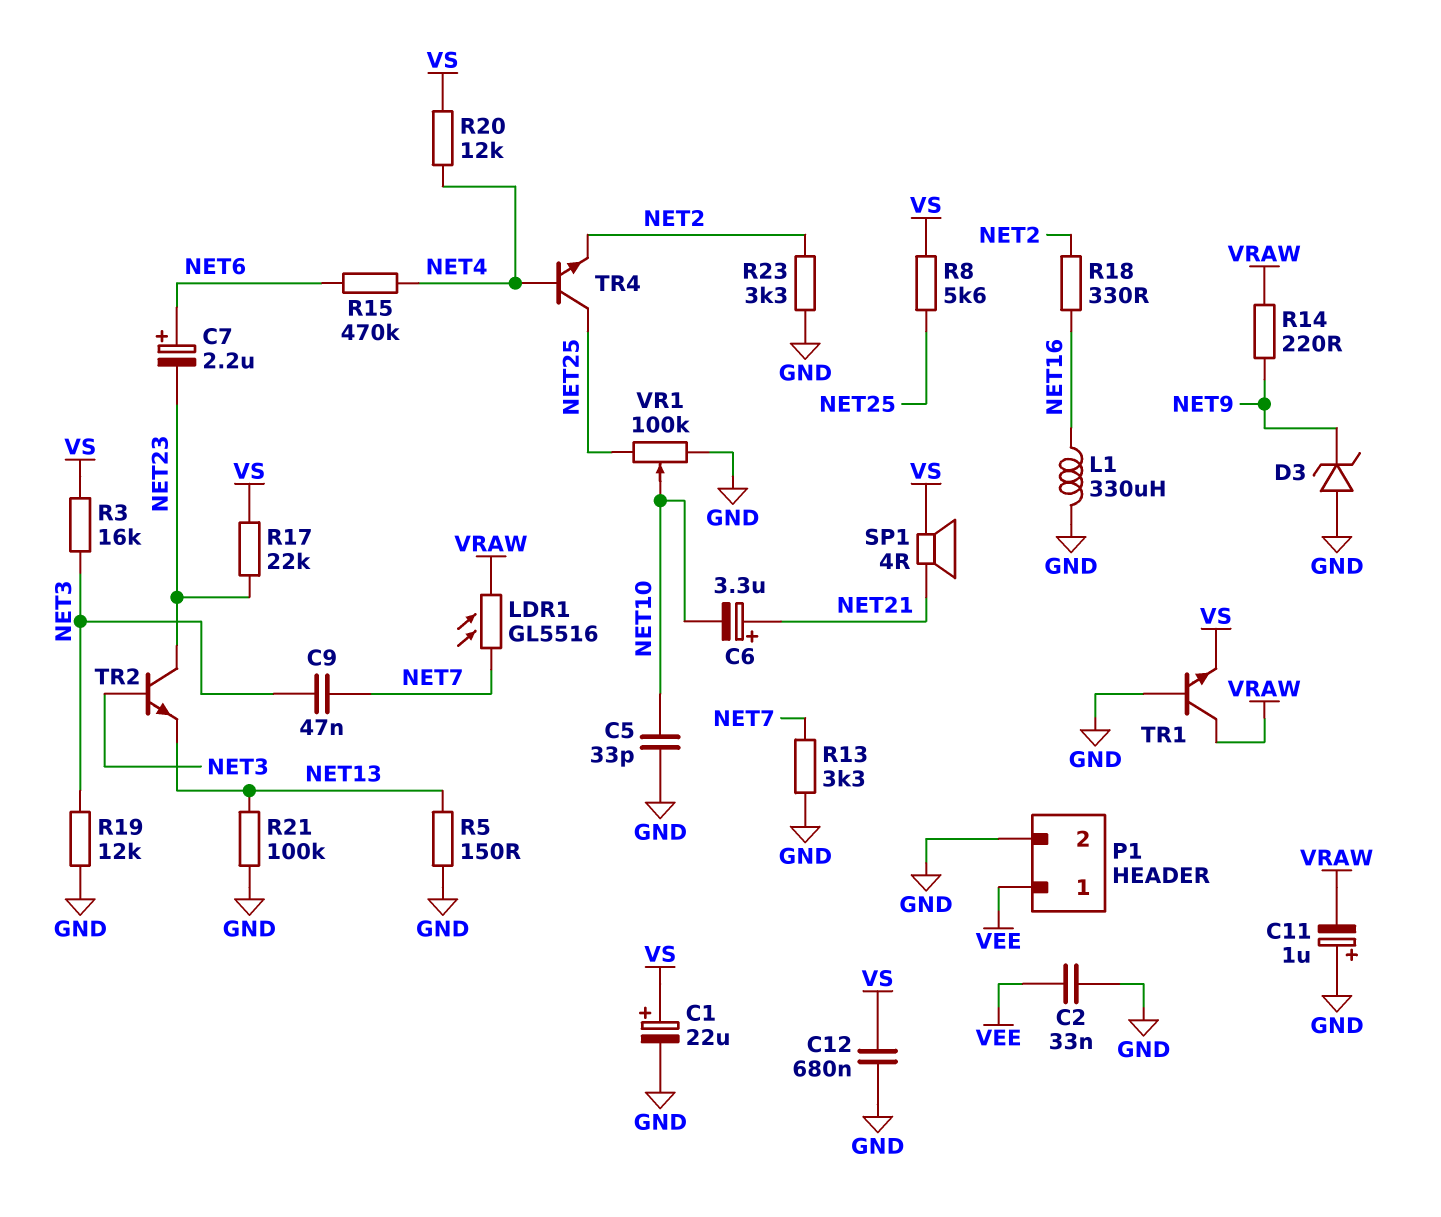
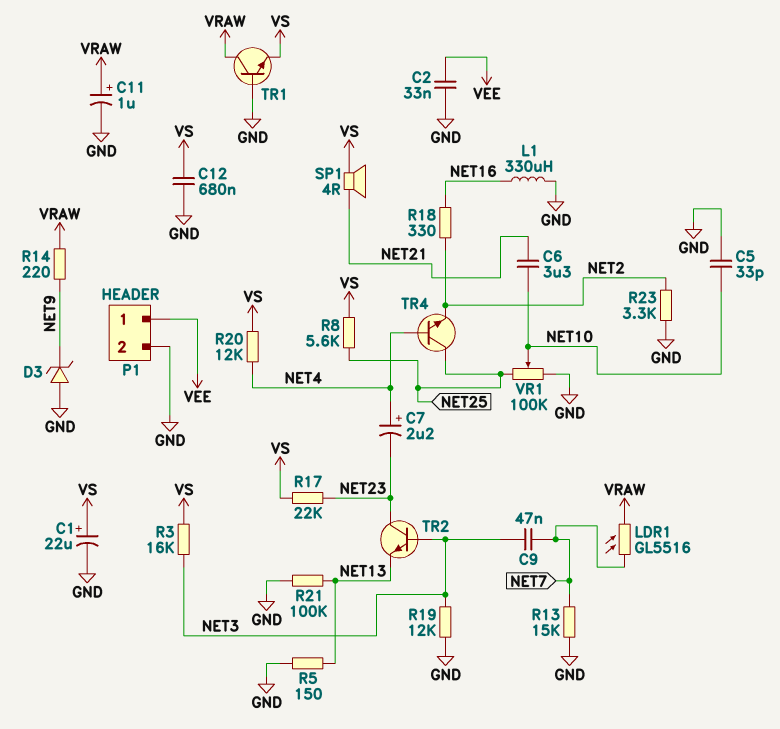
C6: 3.3uF (plus NET21, minus NET10) -> 3.3uF (NET10, NET21)
C7: 2.2uF (plus NET6, minus NET23) -> 2.2uF (plus NET4, minus NET23)
C11: 1uF (plus GND, minus VRAW) -> 1uF (plus VRAW, minus GND)
R13: 3.3k (GND, NET7) -> 15k (GND, NET7)
R15: 470k (NET4, NET6) -> none

